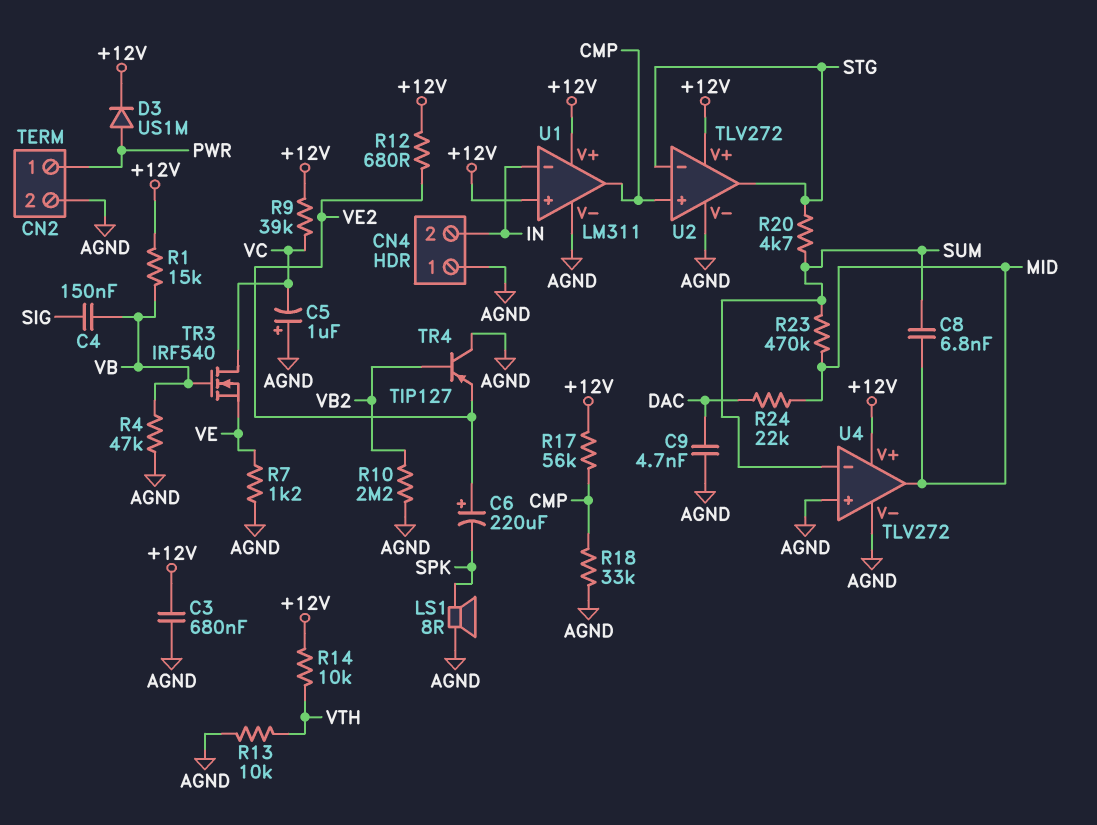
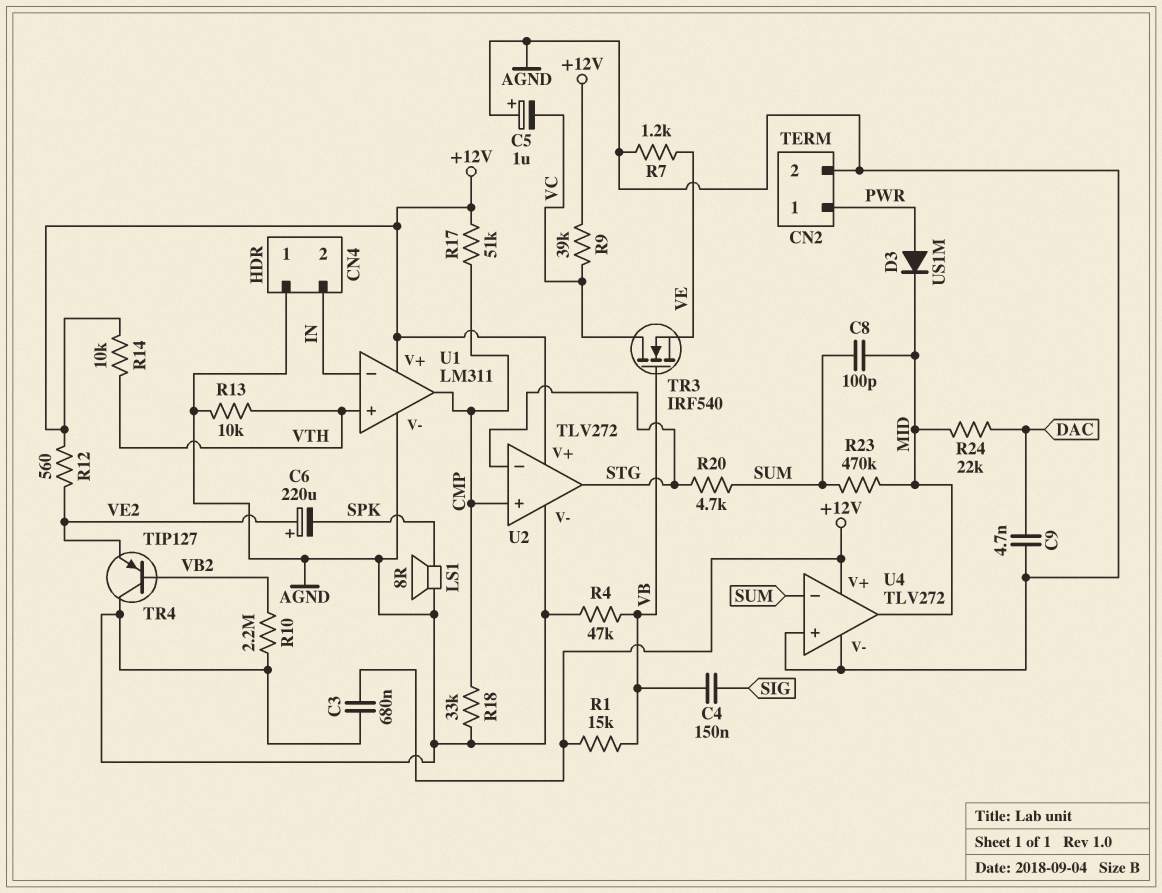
C8: 6.8nF (MID, SUM) -> 100pF (MID, SUM)
D3: diode US1M (A PWR, K +12V) -> diode US1M (A PWR, K MID)
R12: 680 (+12V, VE2) -> 560 (+12V, VE2)
R17: 56k (+12V, CMP) -> 51k (+12V, CMP)
U1 pin in+: +12V -> VTH

